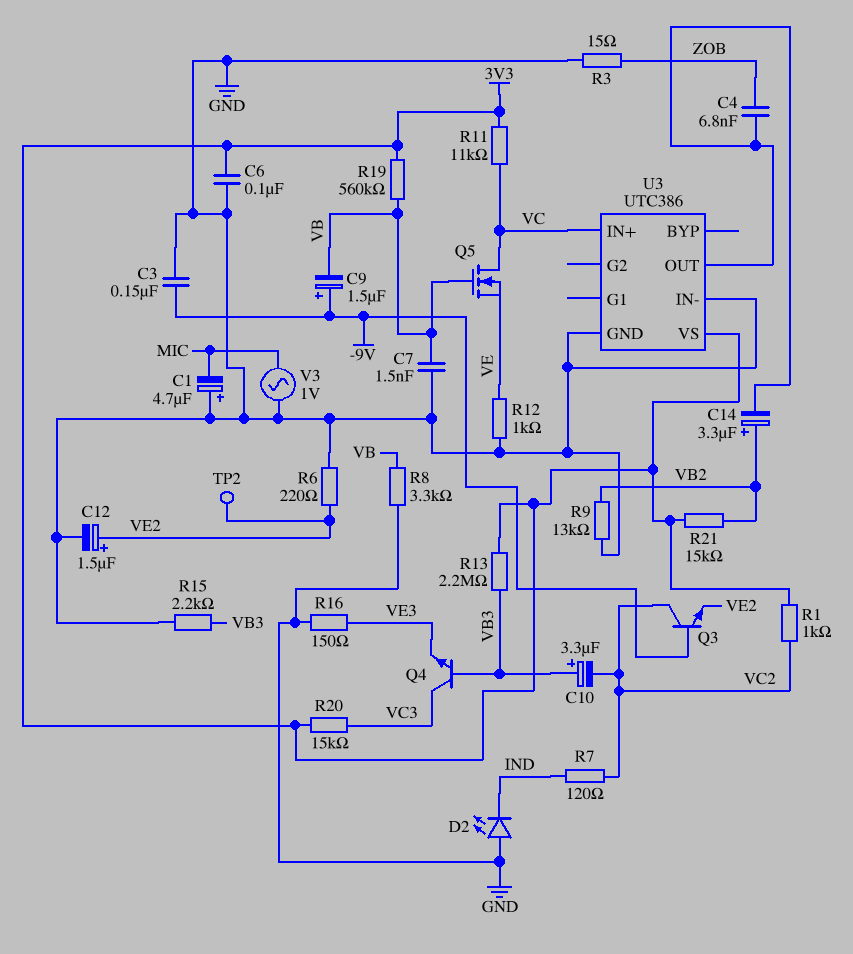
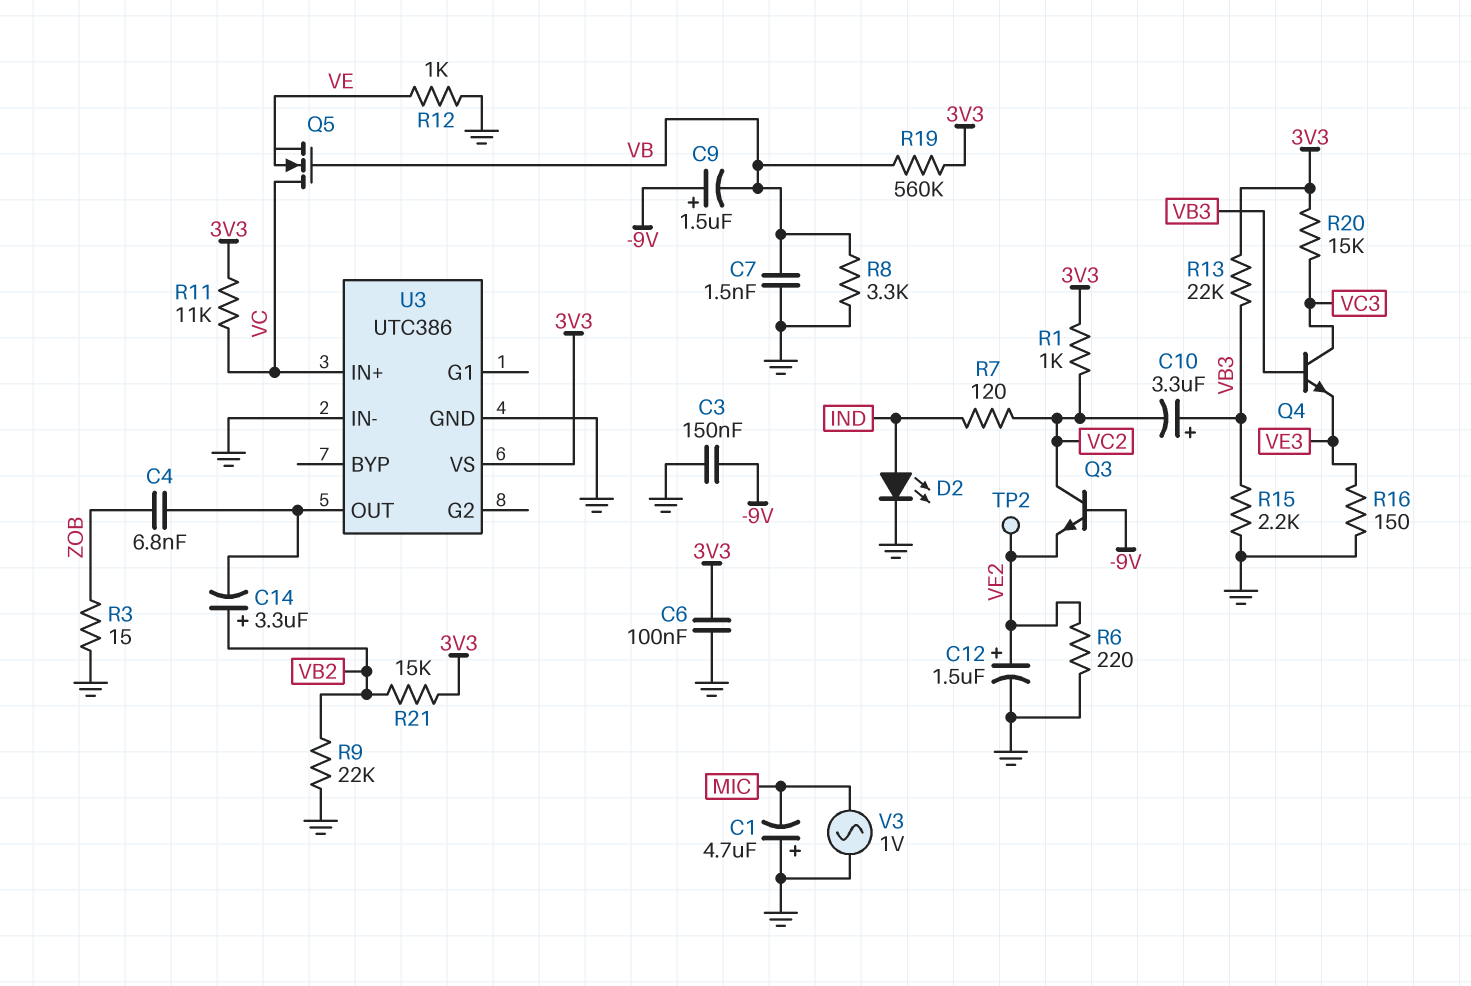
D2: LED (A GND, K IND) -> LED (A IND, K GND)
R9: 13k (GND, VB2) -> 22k (GND, VB2)
R13: 2.2M (3V3, VB3) -> 22k (3V3, VB3)

